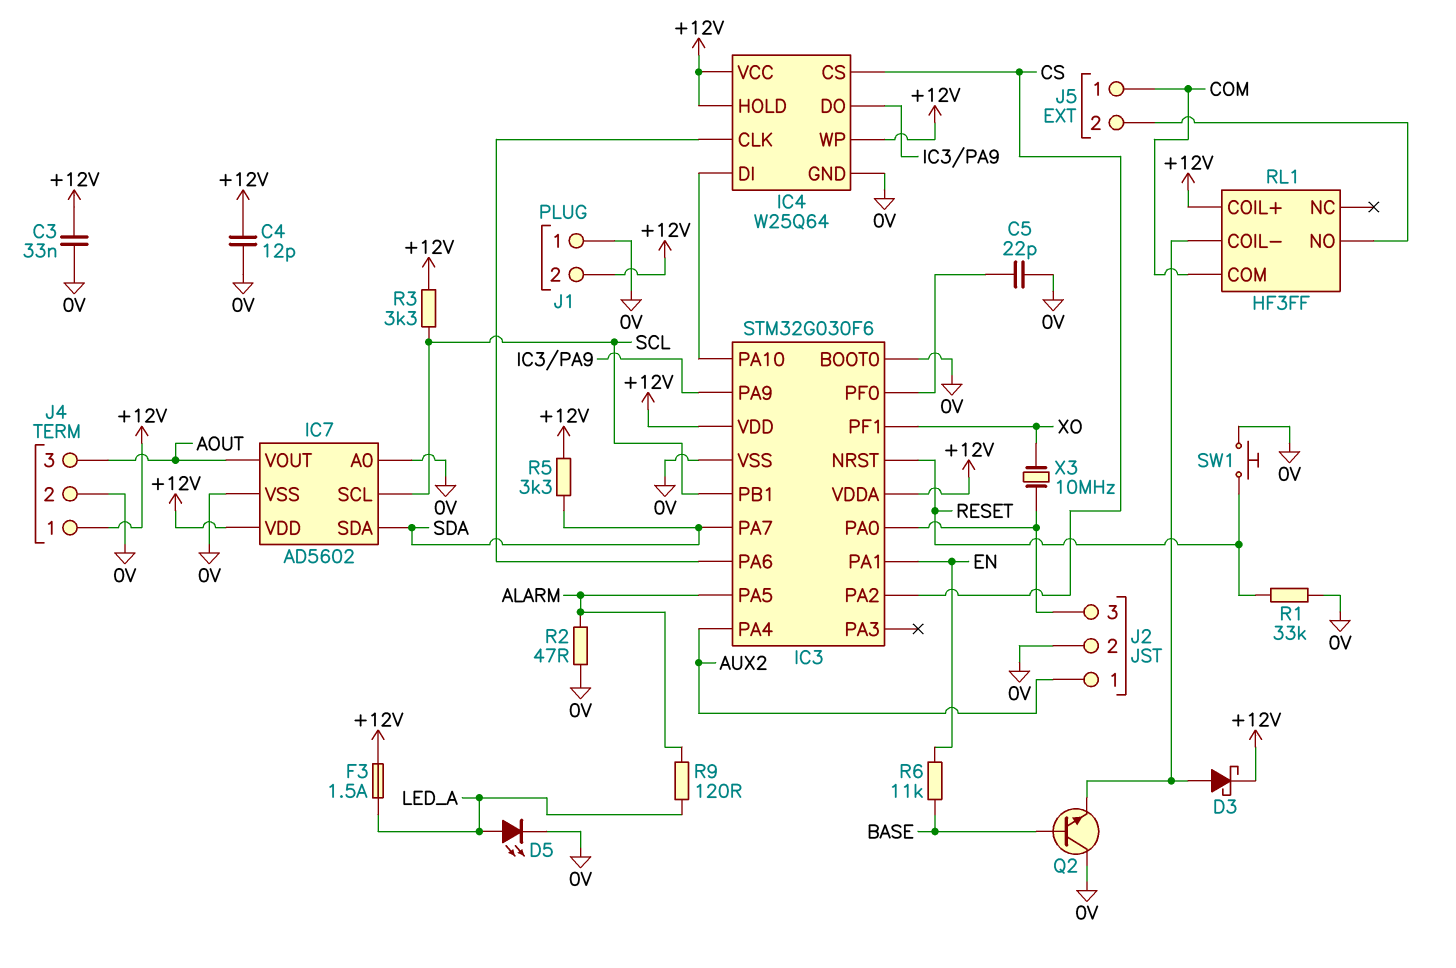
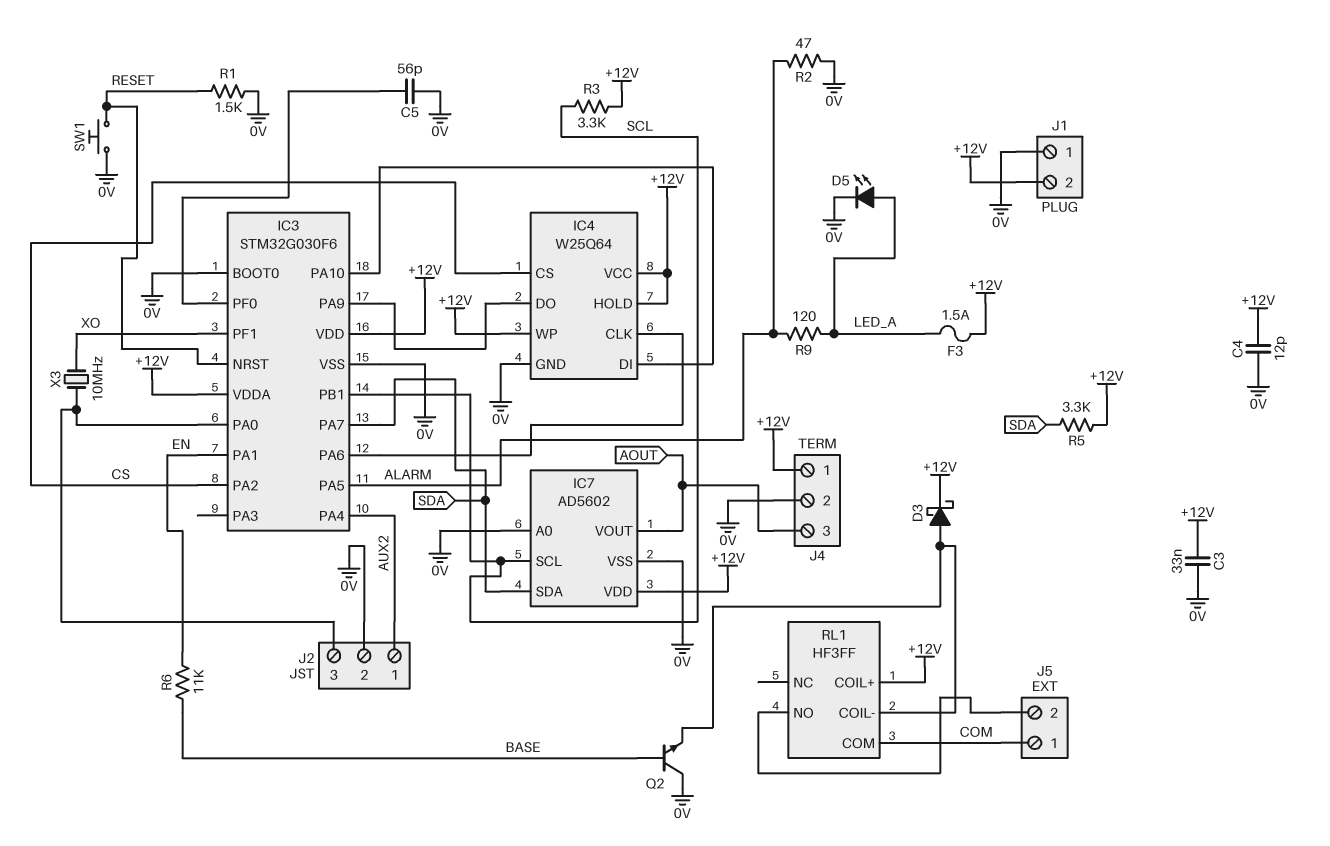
C5: 22pF (0V, IC3/PF0) -> 56pF (0V, IC3/PF0)
R1: 33k (0V, RESET) -> 1.5k (0V, RESET)

